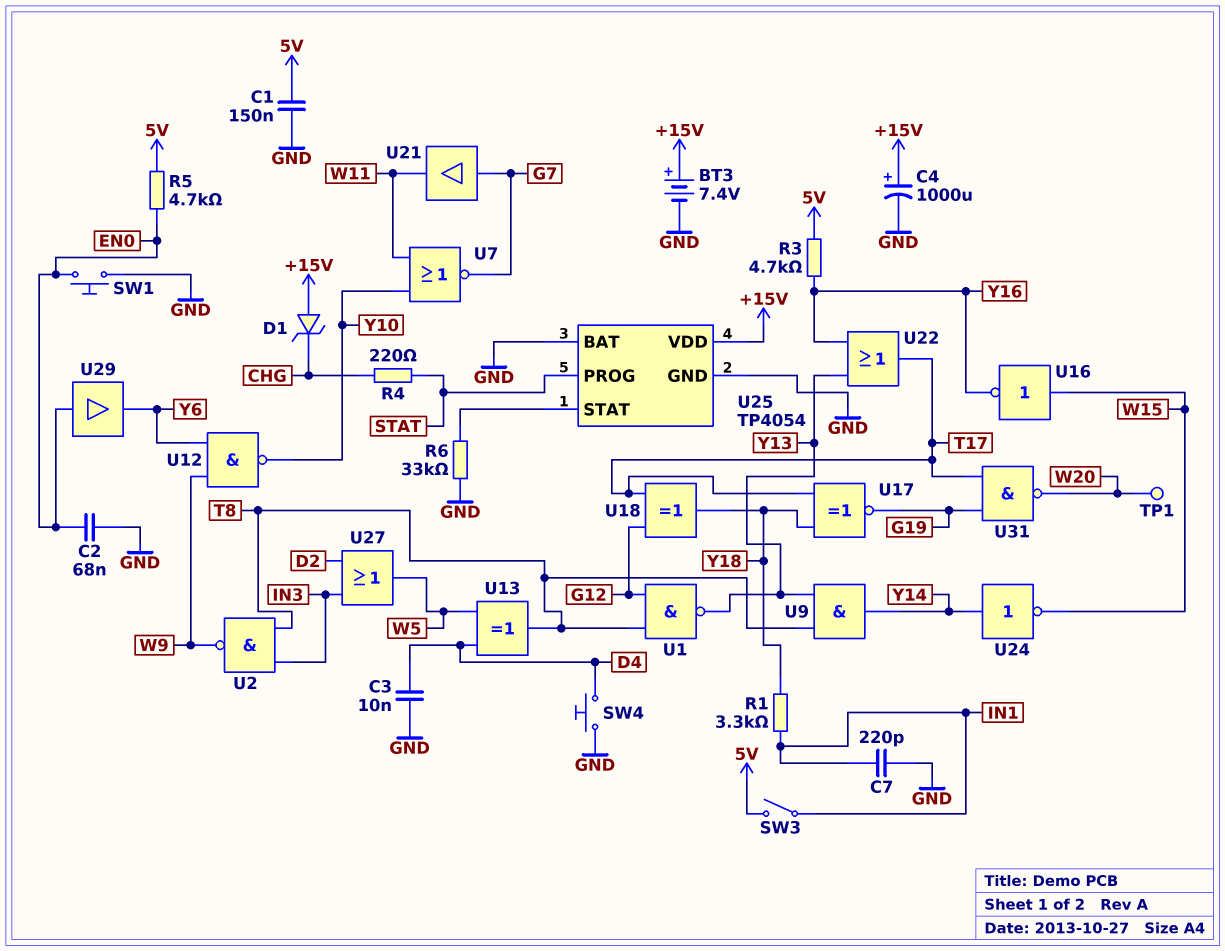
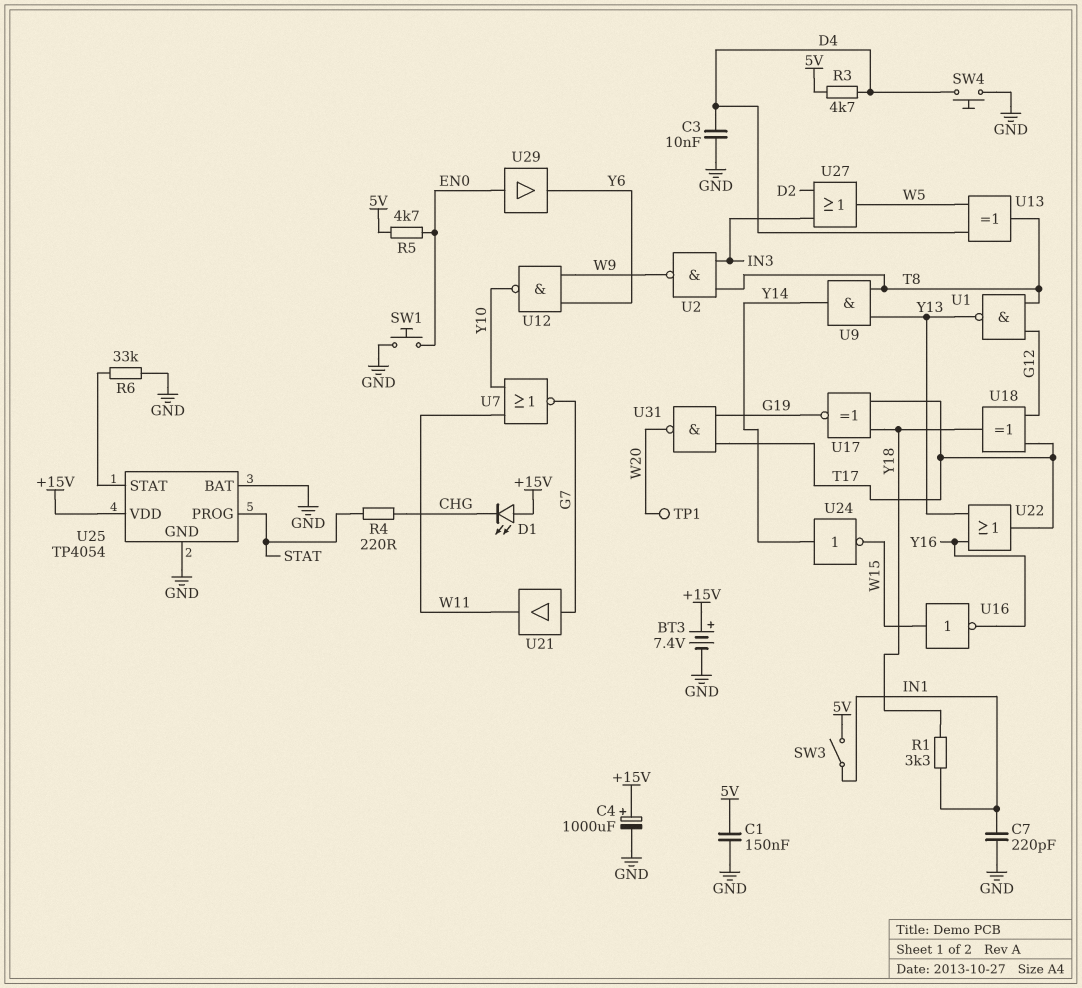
C2: 68nF (EN0, GND) -> none
D1: zener (A +15V, K CHG) -> LED (A +15V, K CHG)
R3: 4.7k (5V, Y16) -> 4.7k (5V, D4)

